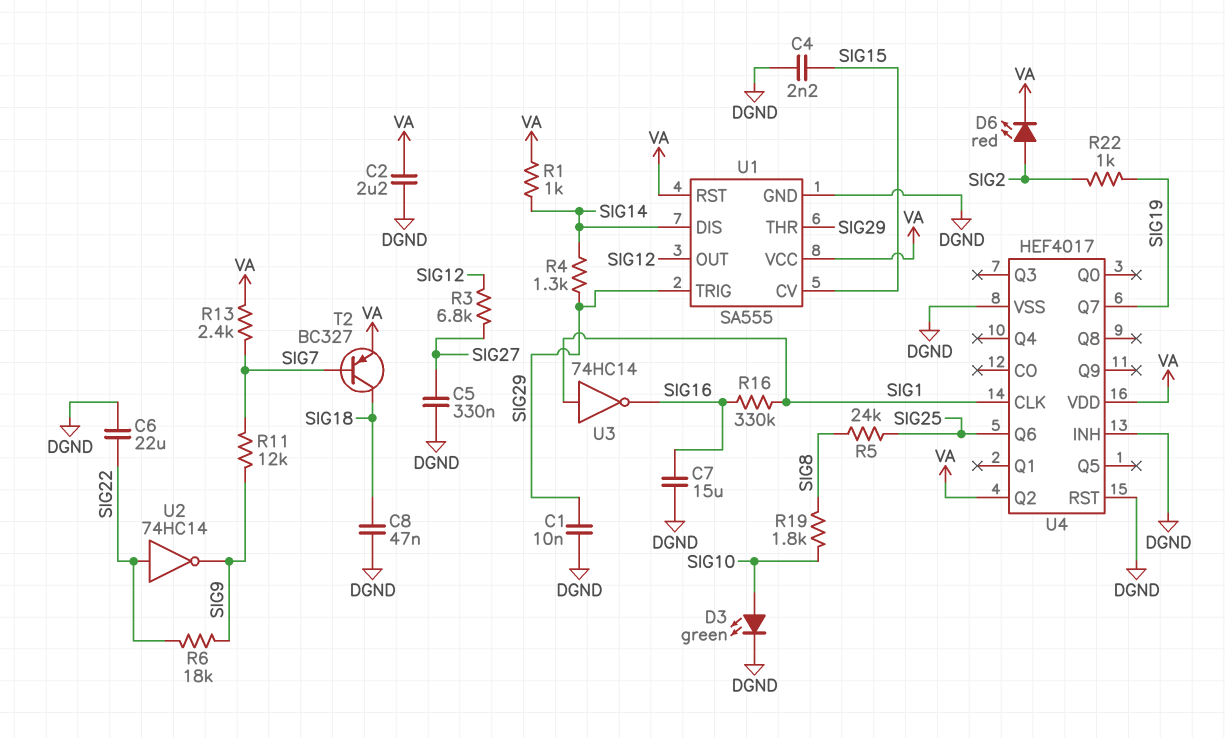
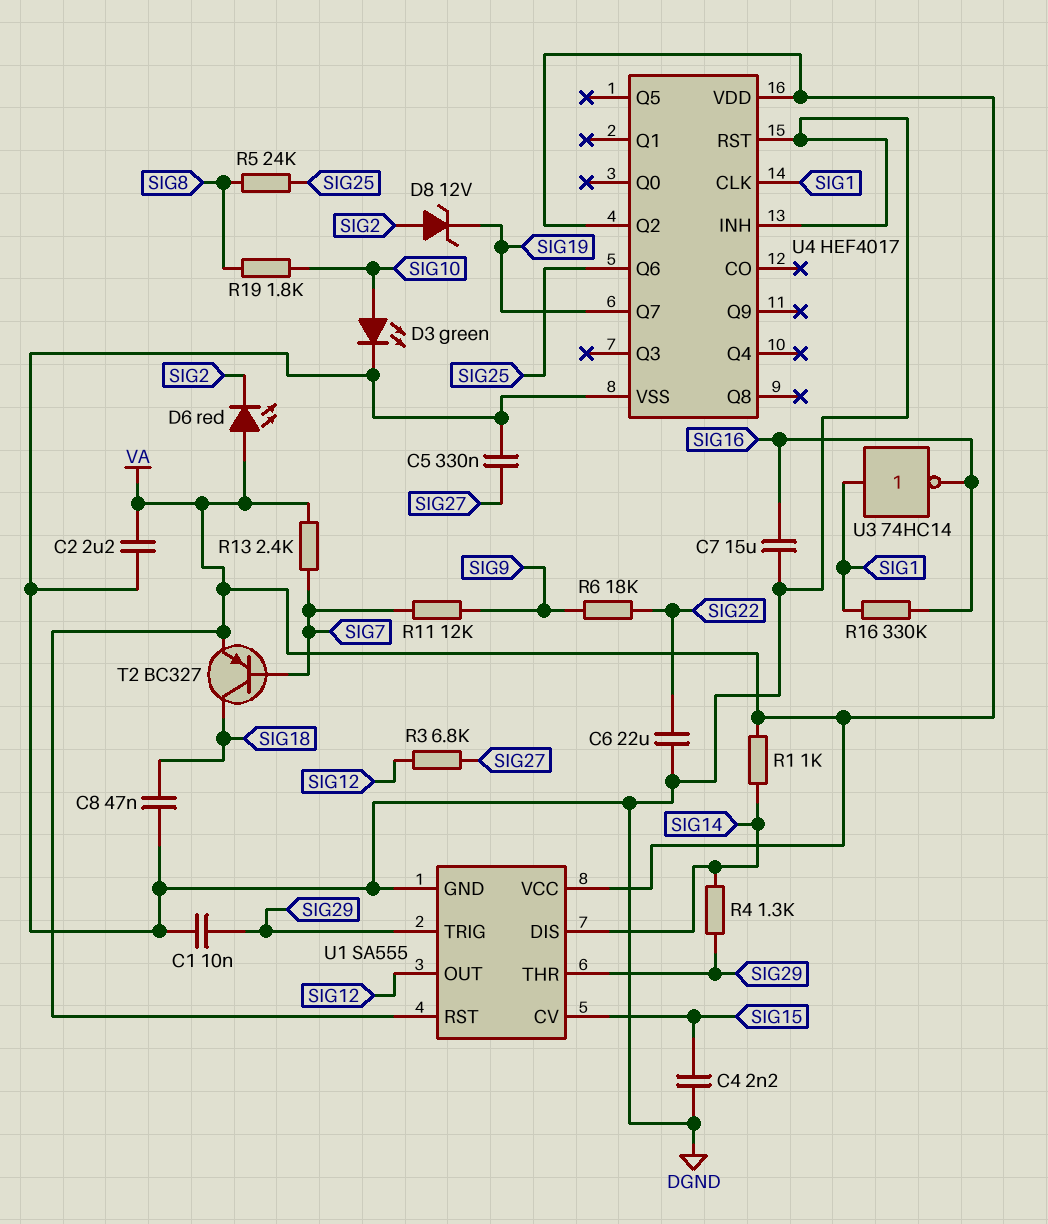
D6: LED red (A SIG2, K VA) -> LED red (A VA, K SIG2)
D8: none -> zener 12V (A SIG2, K SIG19)
R22: 1k (SIG2, SIG19) -> none
U2: NOT 74HC14 (in SIG22, out SIG9) -> none

